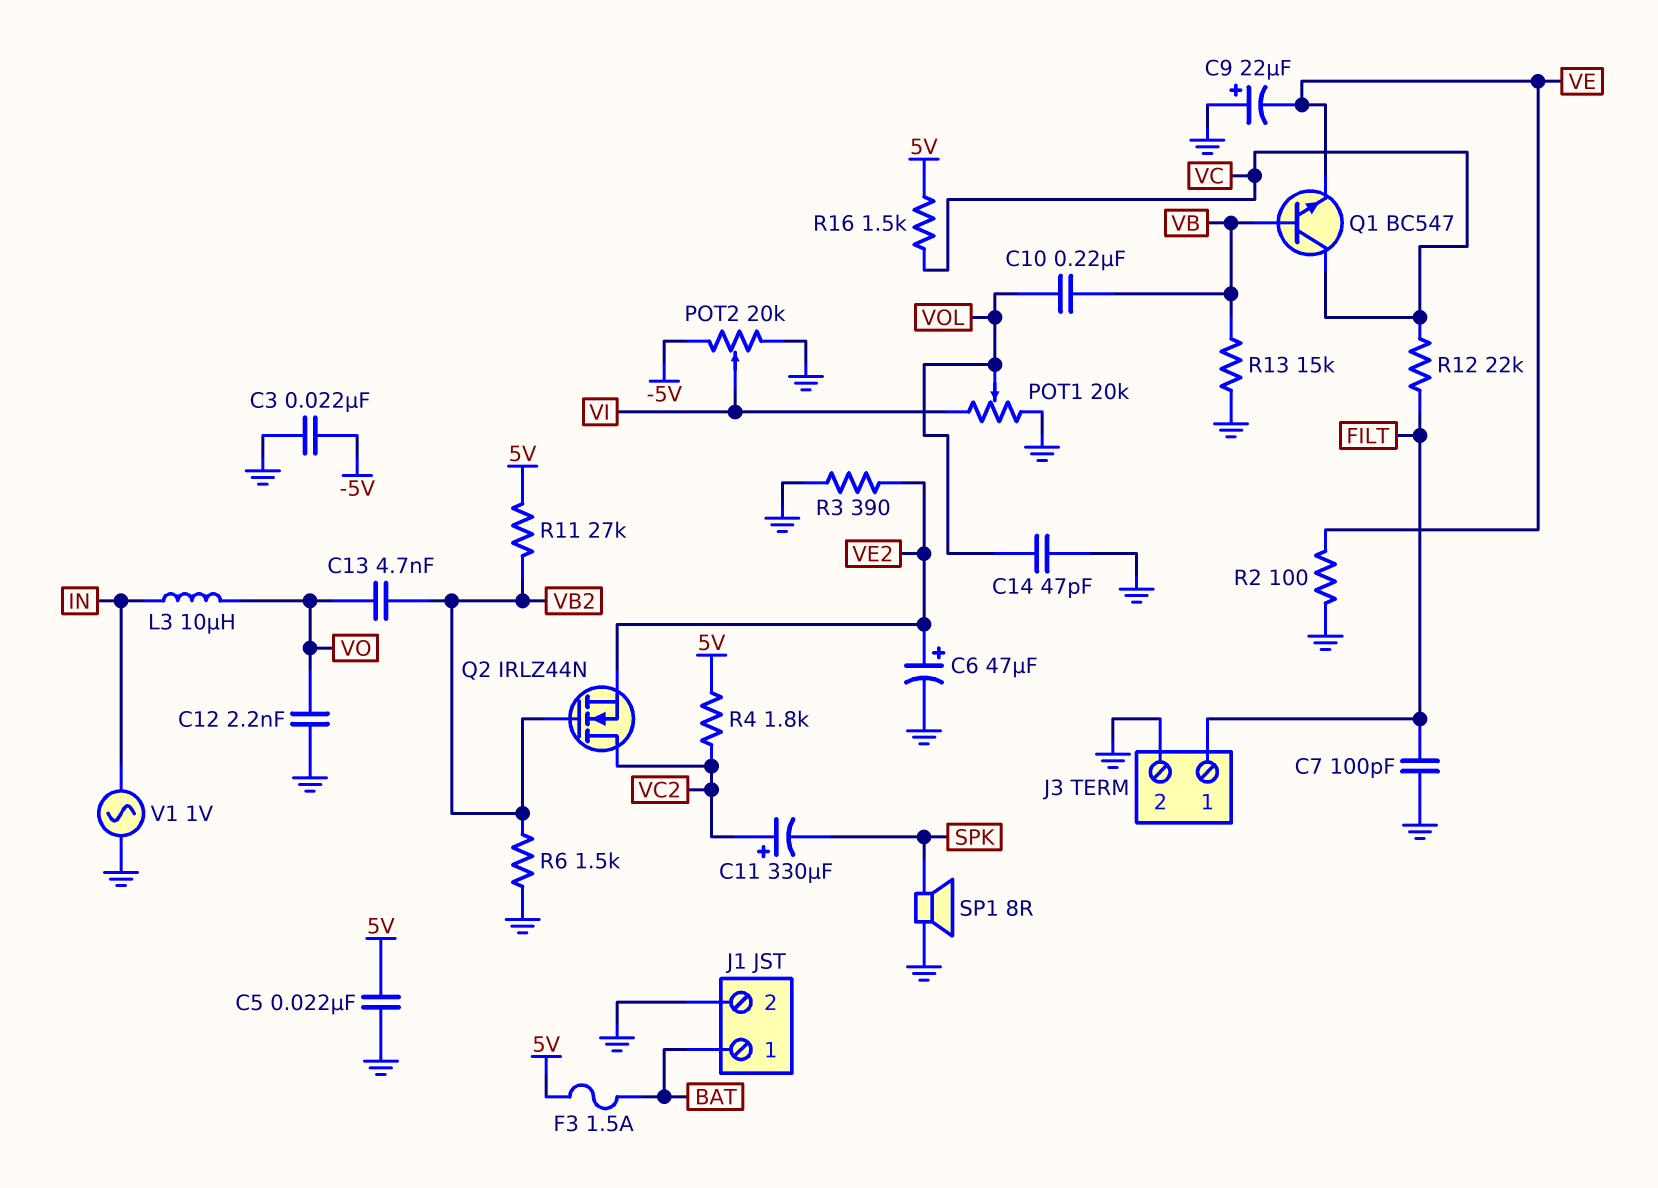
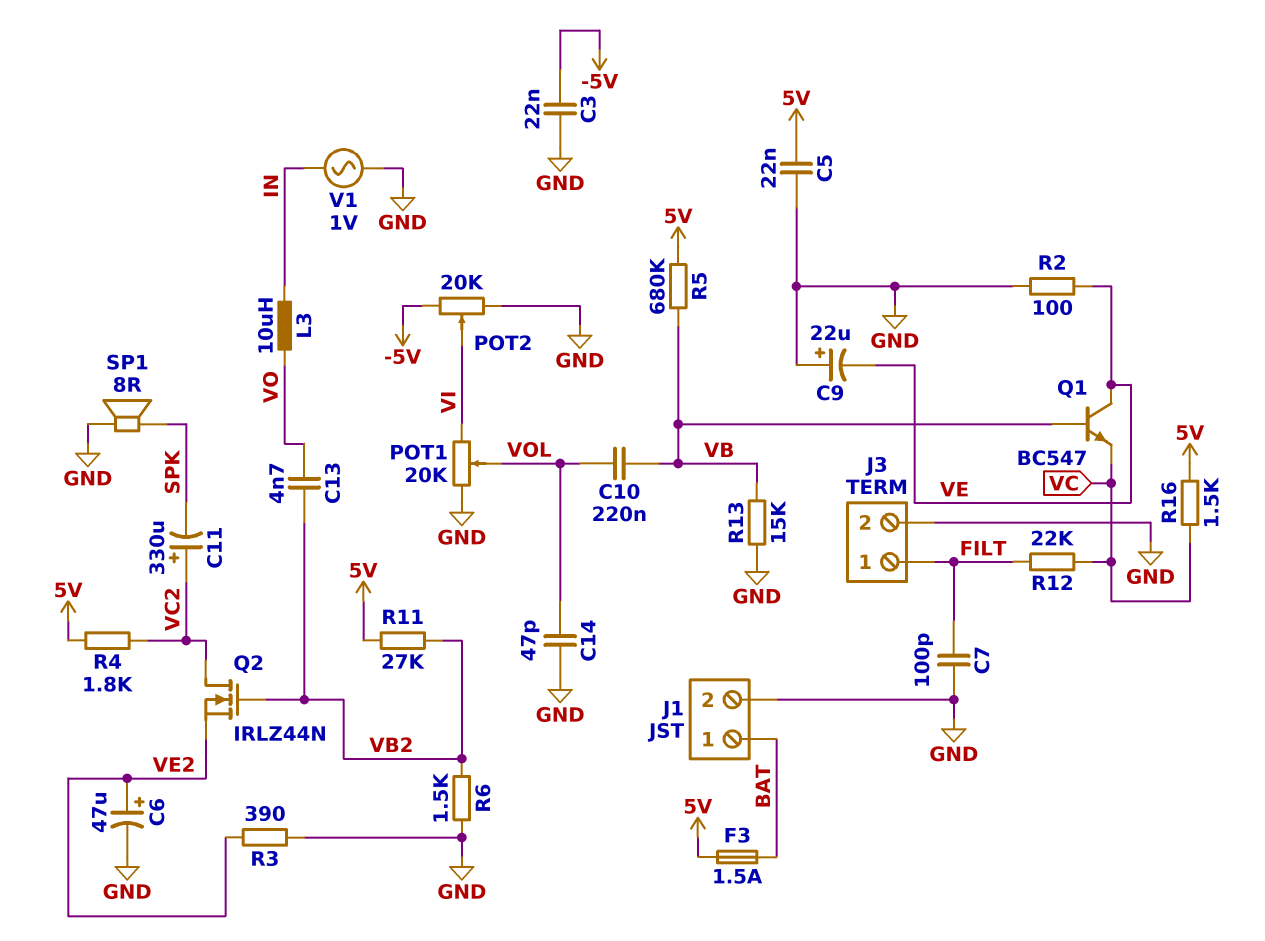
C12: 2.2nF (GND, VO) -> none
Q1: NPN BC547 (B VB, C VC, E VE) -> NPN BC547 (B VB, C VE, E VC)
R5: none -> 680k (5V, VB)

